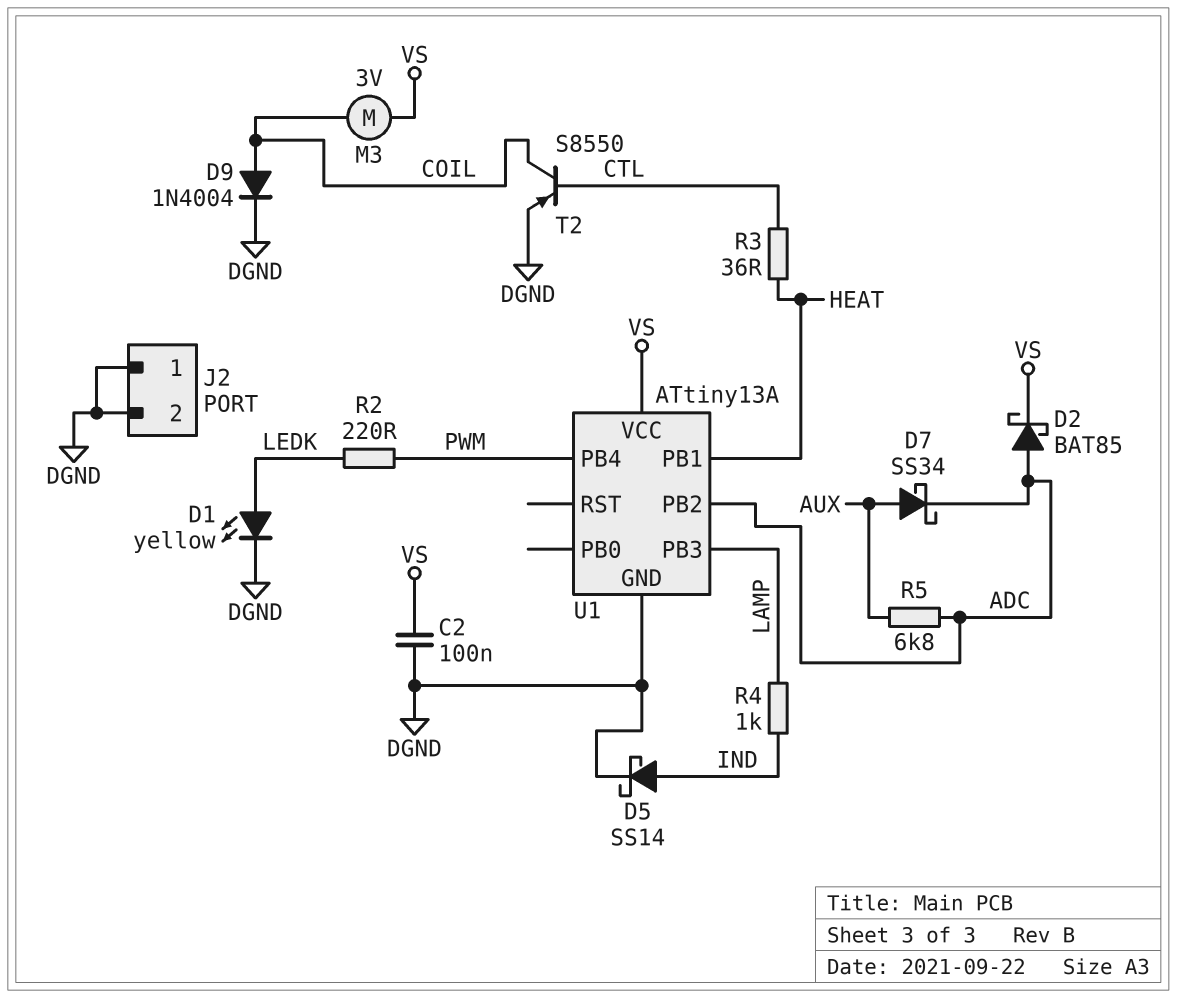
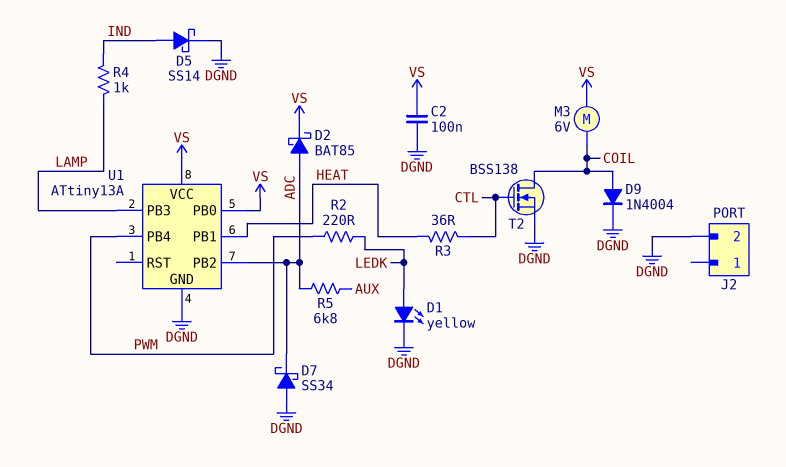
D7: schottky SS34 (A AUX, K ADC) -> schottky SS34 (A DGND, K ADC)
J2 pin 1: DGND -> none
M3: motor 3V (COIL, VS) -> motor 6V (COIL, VS)
T2: PNP S8550 (B CTL, C COIL, E DGND) -> NMOS BSS138 (G CTL, D COIL, S DGND)
U1 pin PB0: none -> VS

